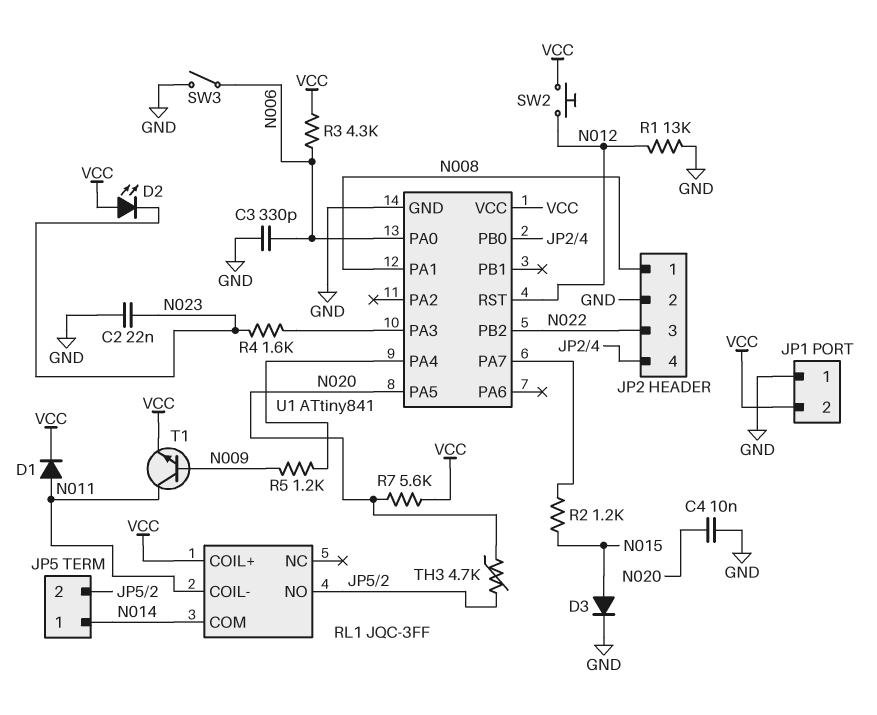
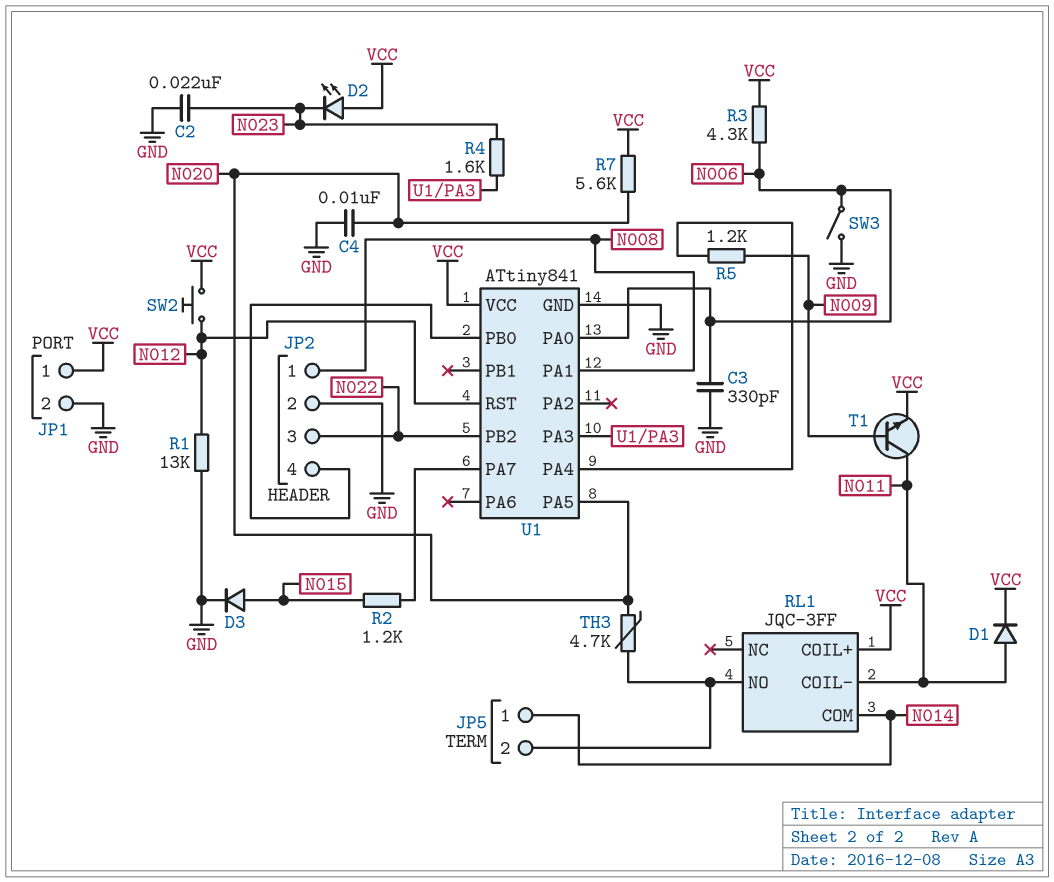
JP1 pin 1: GND -> VCC
JP1 pin 2: VCC -> GND

